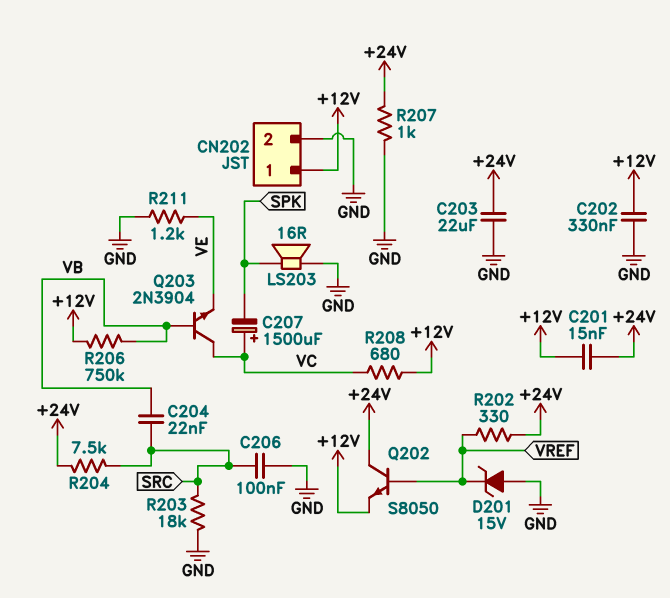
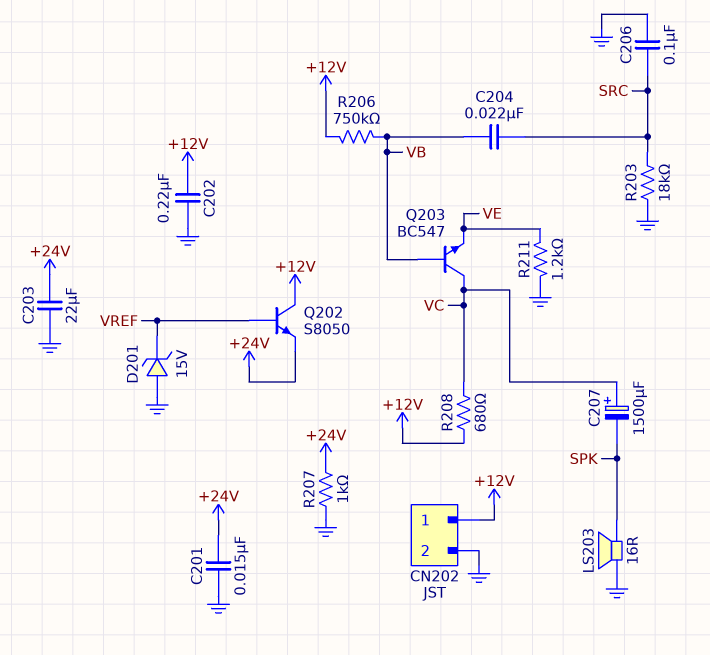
C201: 15nF (+12V, +24V) -> 15nF (+24V, GND)
C202: 330nF (+12V, GND) -> 220nF (+12V, GND)
Q202: NPN S8050 (B VREF, C +24V, E +12V) -> NPN S8050 (B VREF, C +12V, E +24V)
Q203: NPN 2N3904 (B VB, C VC, E VE) -> NPN BC547 (B VB, C VC, E VE)
R202: 330 (+24V, VREF) -> none
R204: 7.5k (+24V, SRC) -> none

